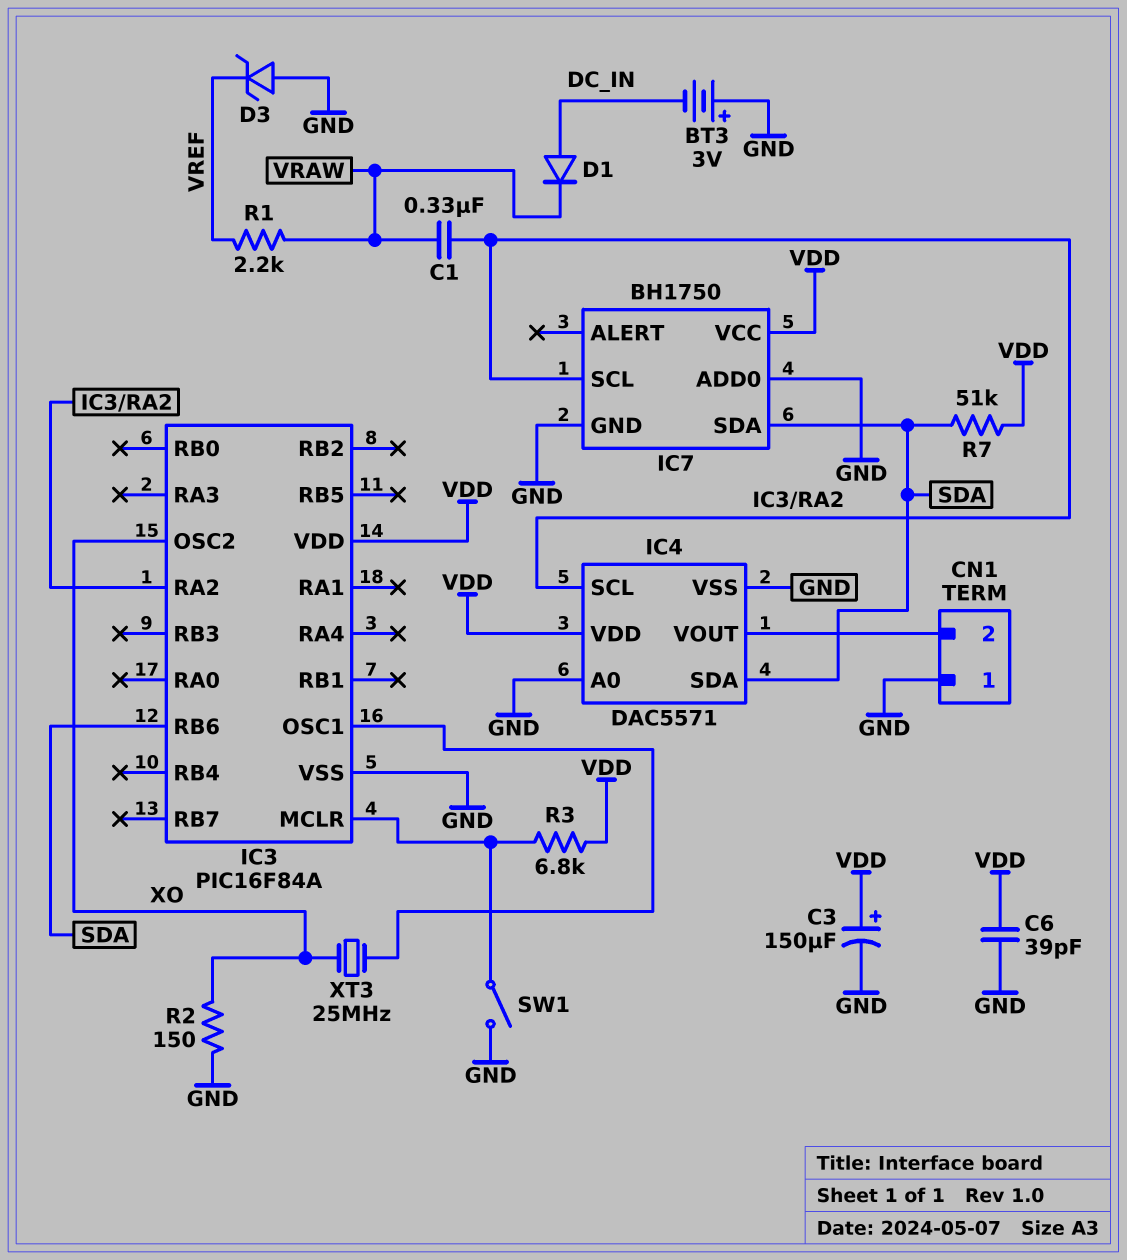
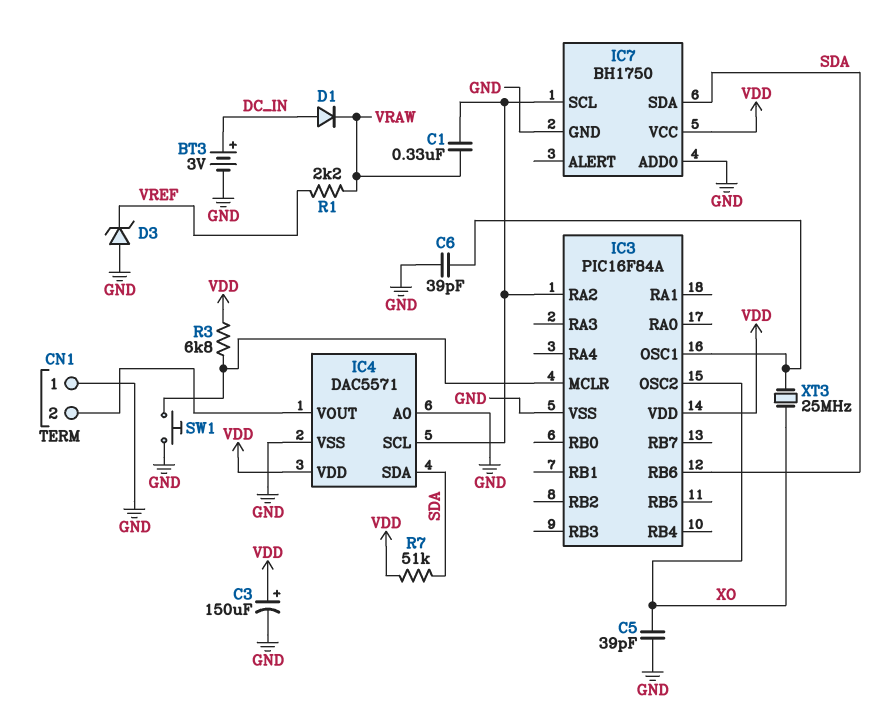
BT3: 3V (plus GND, minus DC_IN) -> 3V (plus DC_IN, minus GND)
C5: none -> 39pF (GND, XO)
C6: 39pF (GND, VDD) -> 39pF (GND, IC3/OSC1)
R2: 150 (GND, XO) -> none
SW1: switch (GND, IC3/MCLR) -> button (GND, IC3/MCLR)

